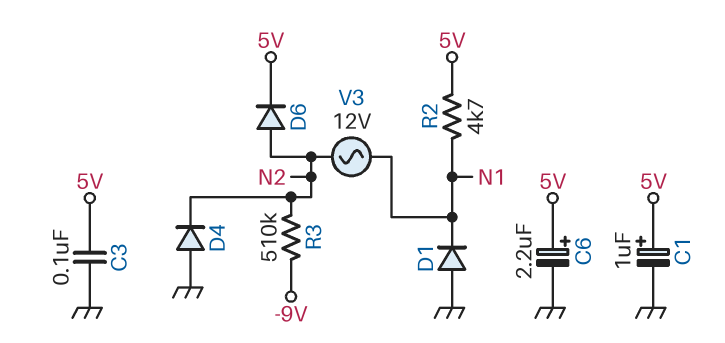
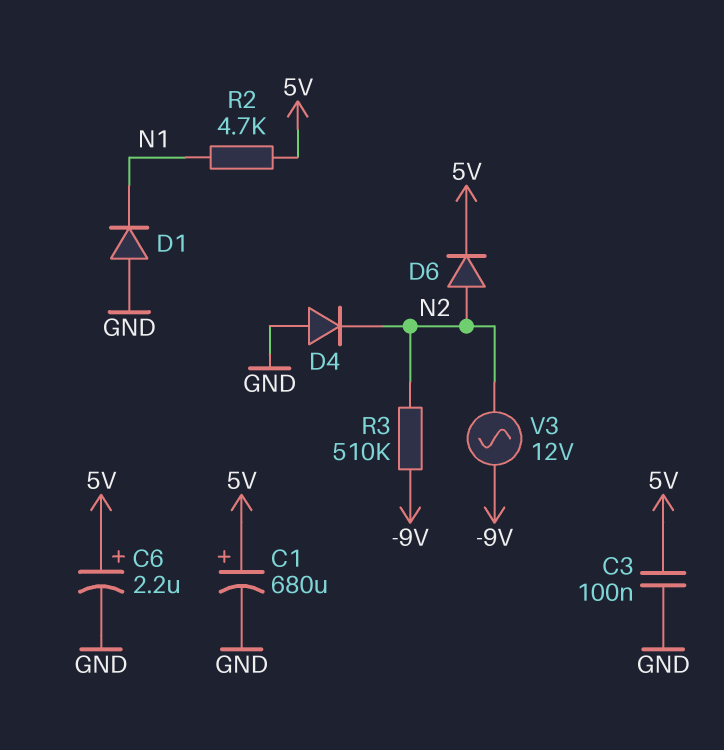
C1: 1uF (plus 5V, minus GND) -> 680uF (plus 5V, minus GND)
V3: AC 12V (N1, N2) -> AC 12V (-9V, N2)

